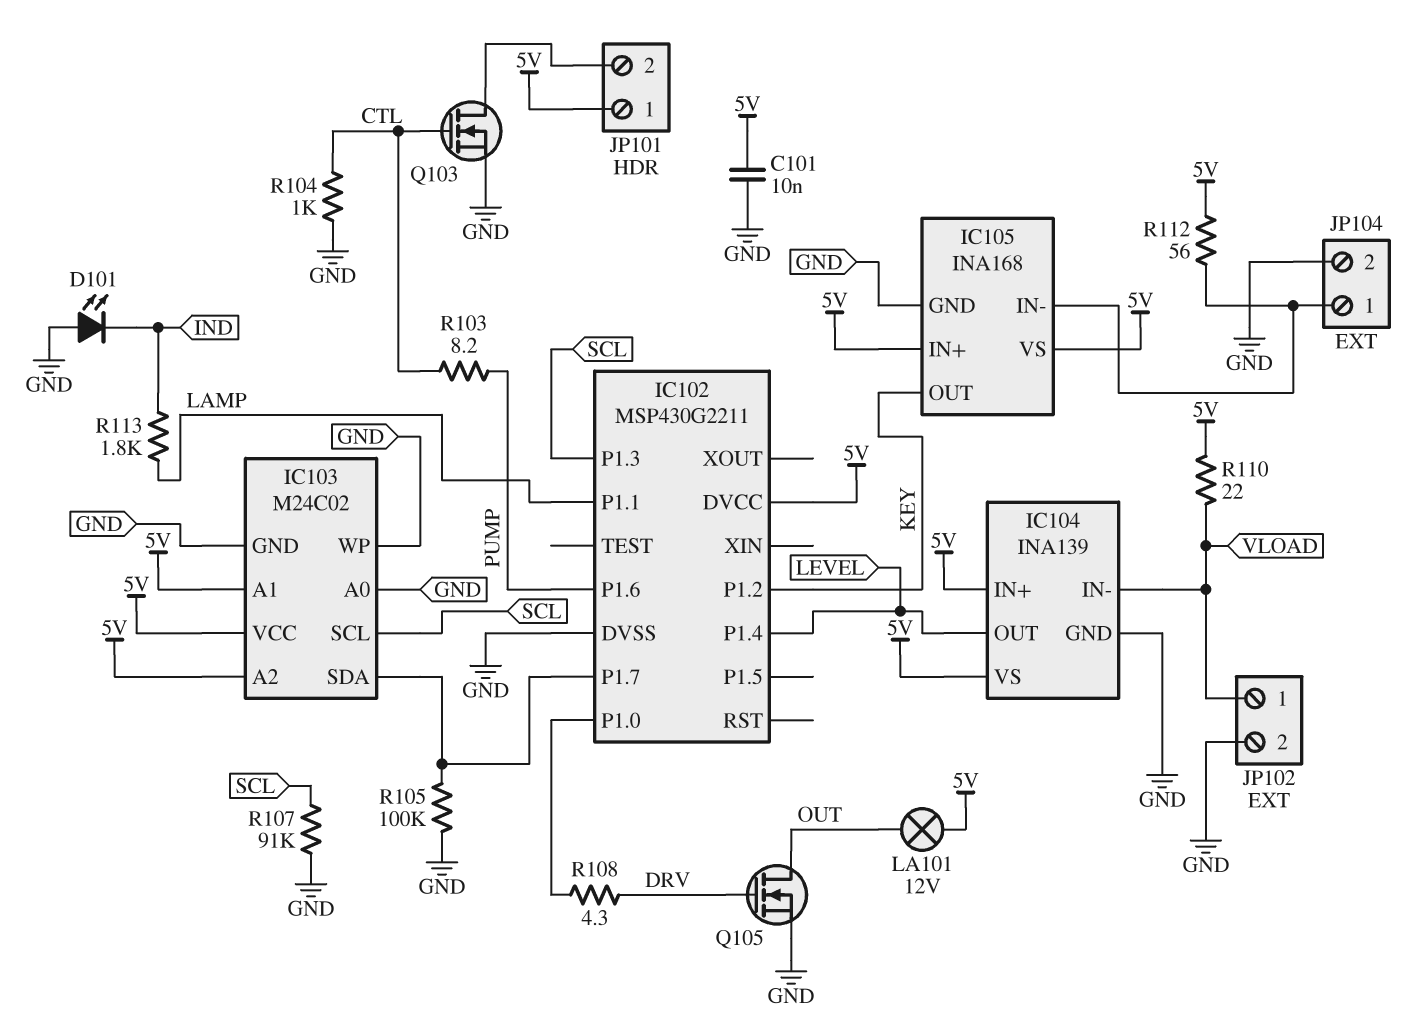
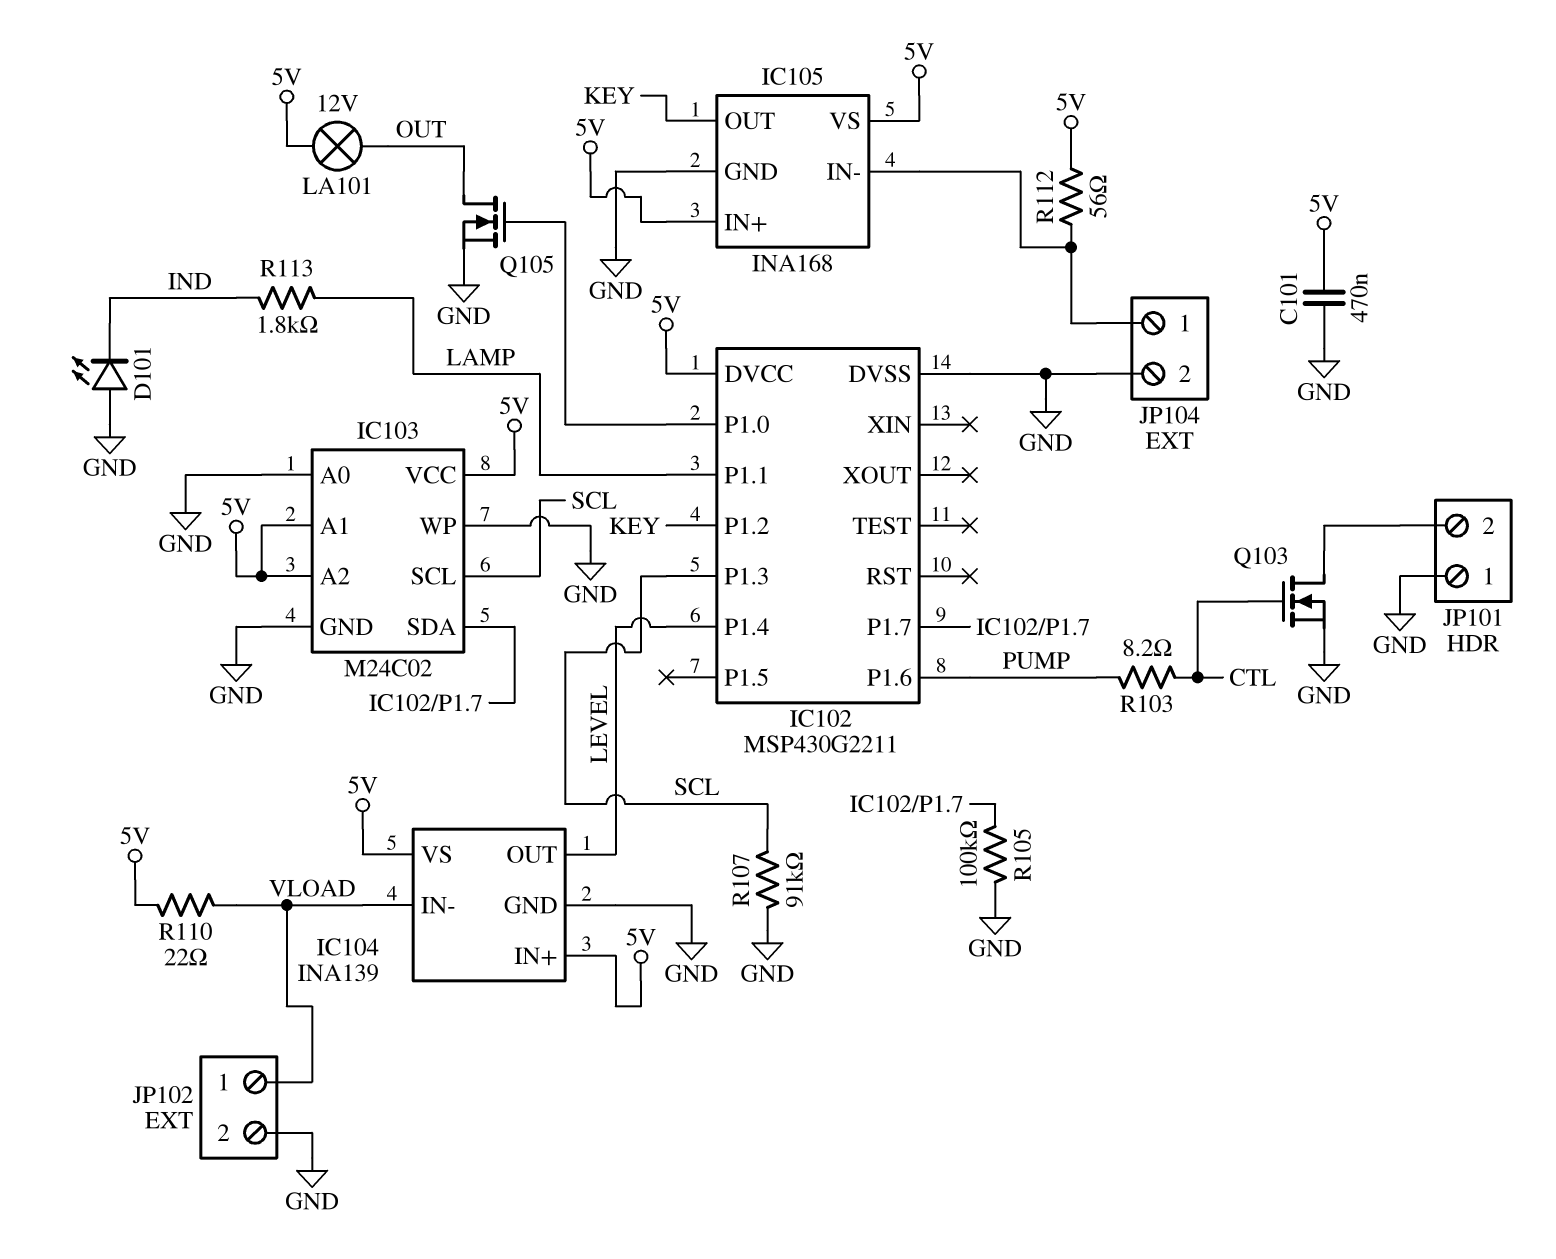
C101: 10nF (5V, GND) -> 470nF (5V, GND)
JP101 pin 1: 5V -> GND
Q105: NMOS (G DRV, D OUT, S GND) -> NMOS (G IC102/P1.0, D OUT, S GND)
R104: 1k (CTL, GND) -> none
R108: 4.3 (DRV, IC102/P1.0) -> none

